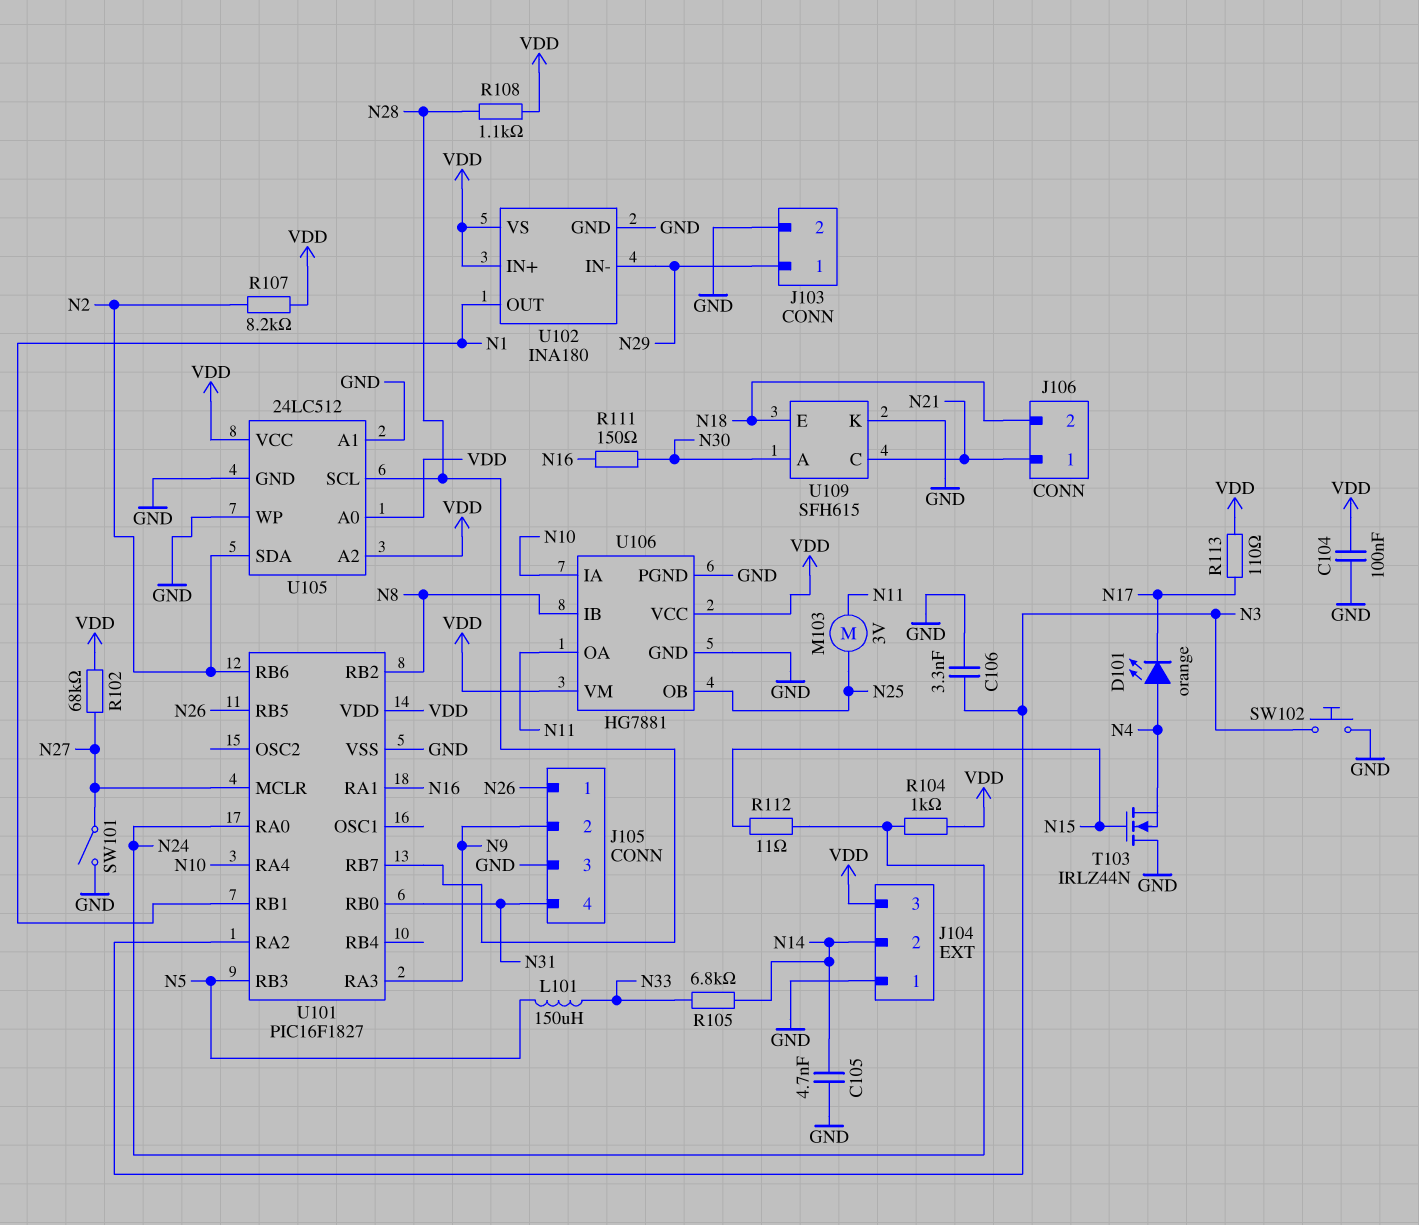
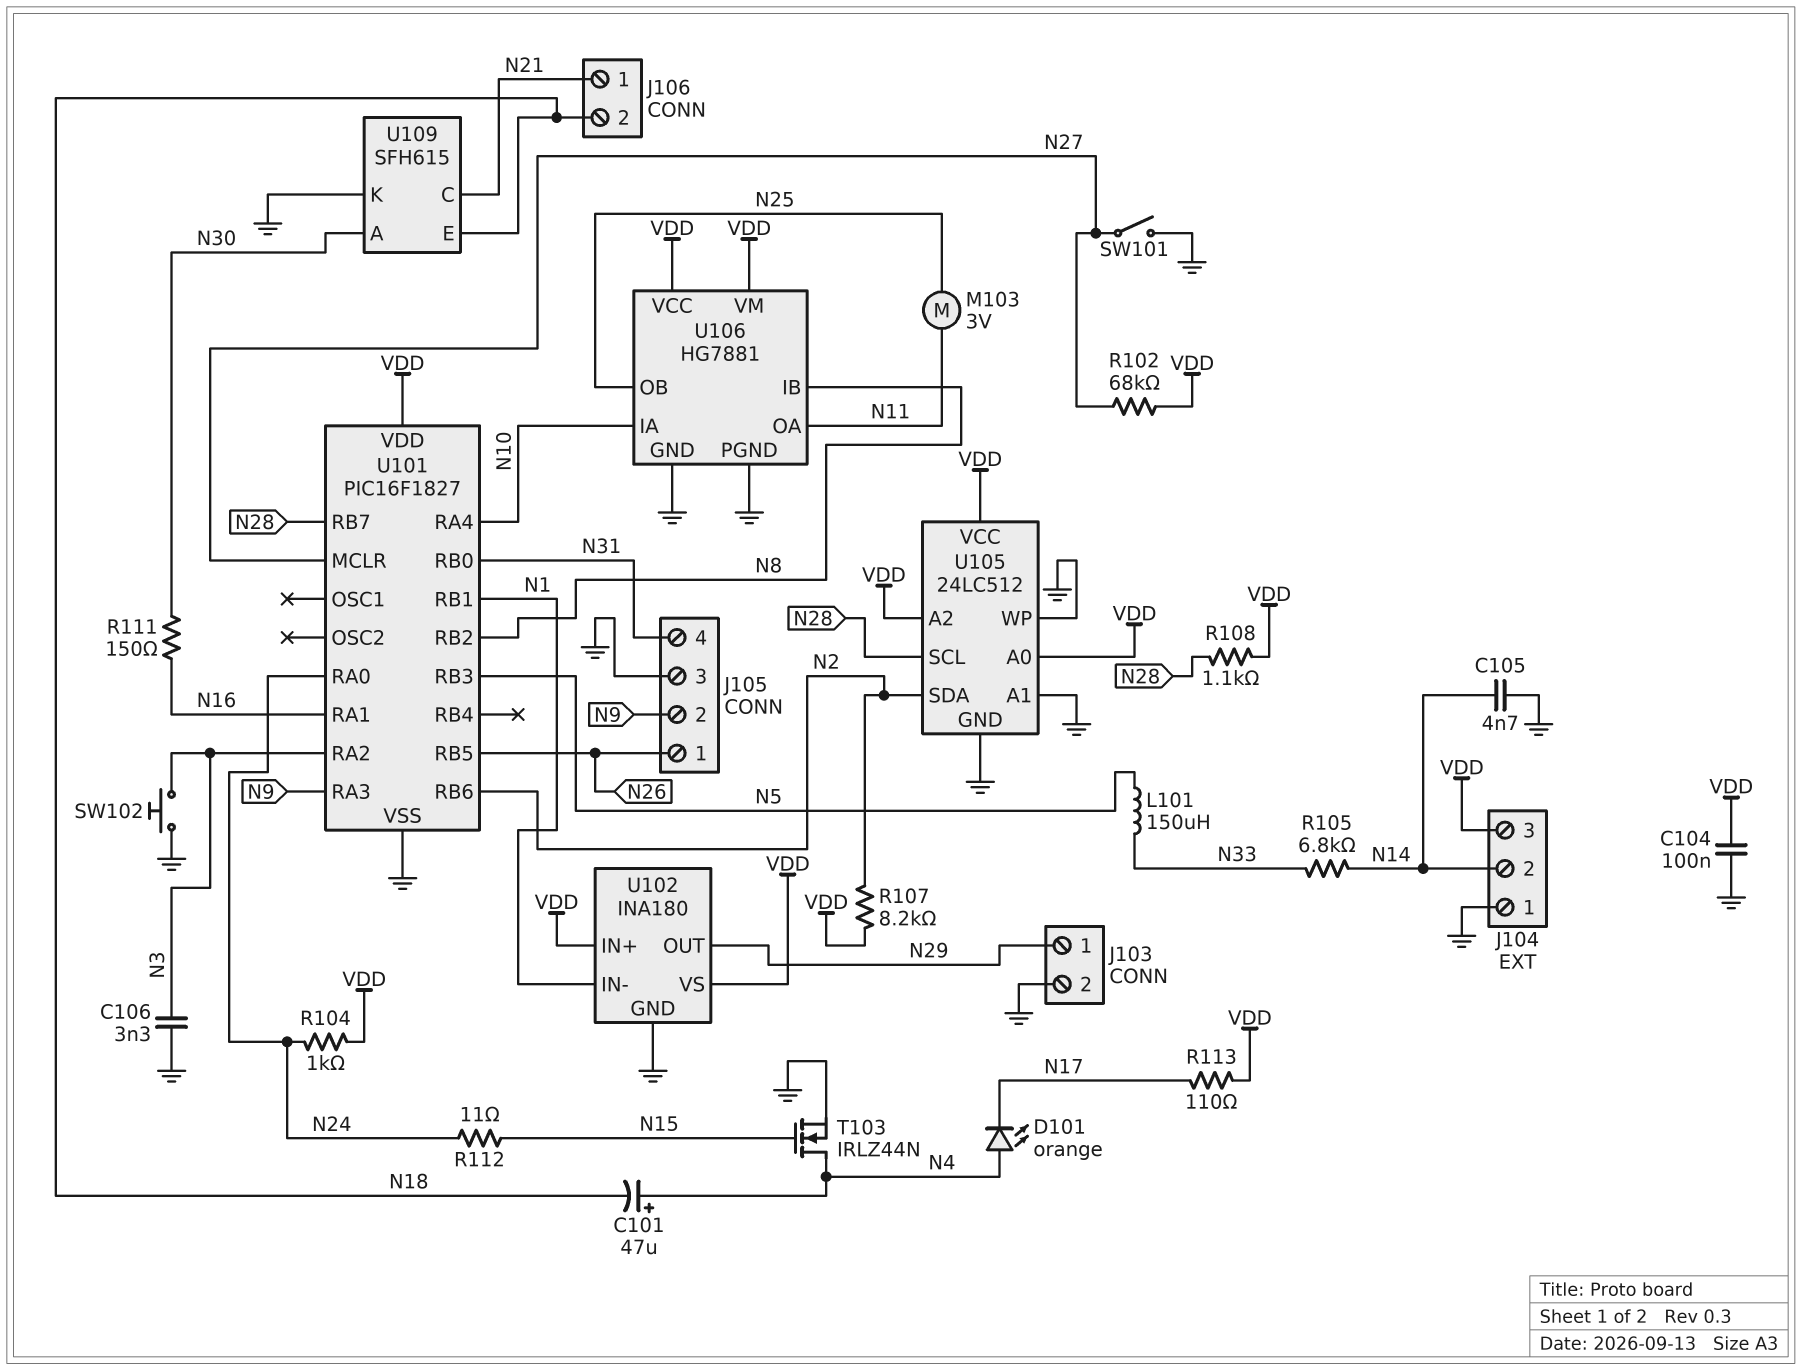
C101: none -> 47uF (plus N4, minus N18)
T103: NMOS IRLZ44N (G N15, D GND, S N4) -> NMOS IRLZ44N (G N15, D N4, S GND)
U102 pin IN-: N29 -> N1
U102 pin OUT: N1 -> N29

